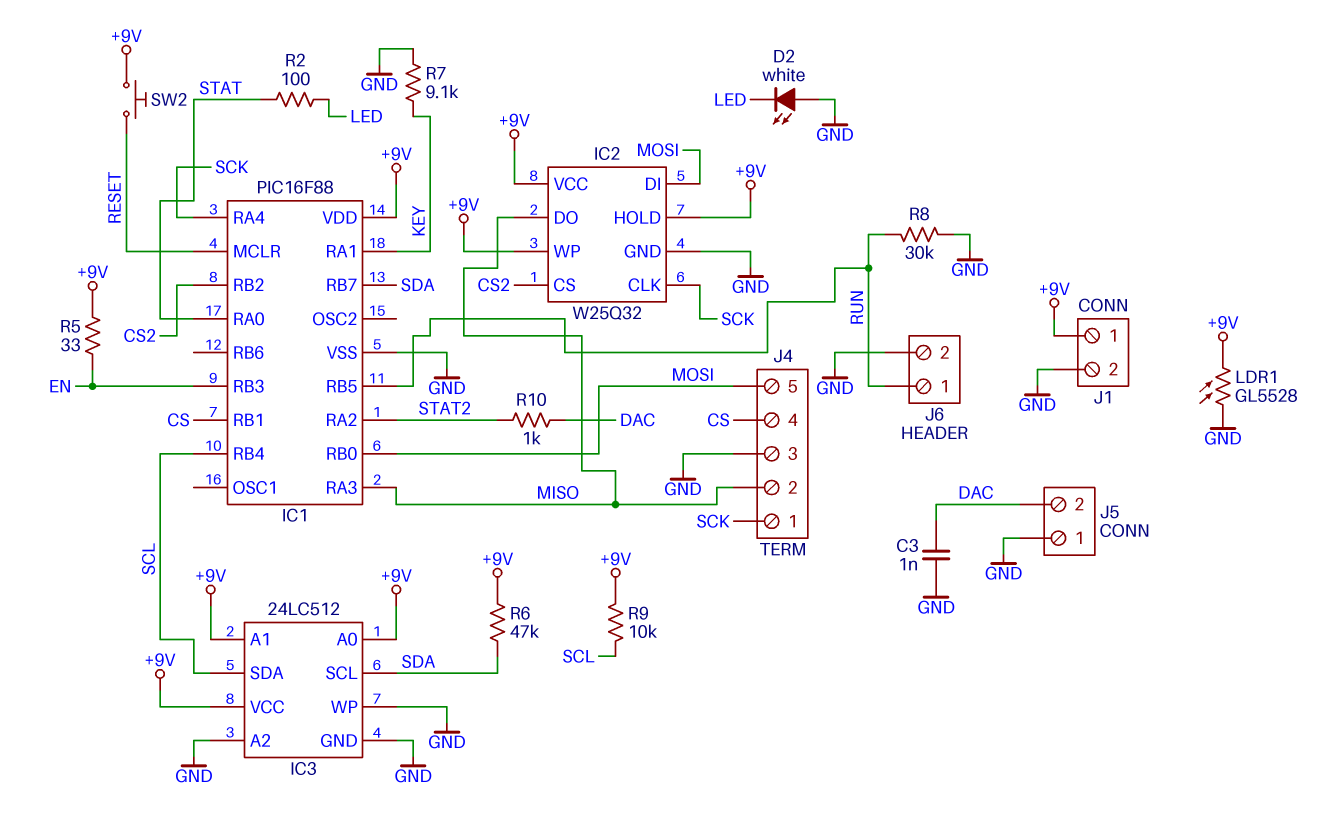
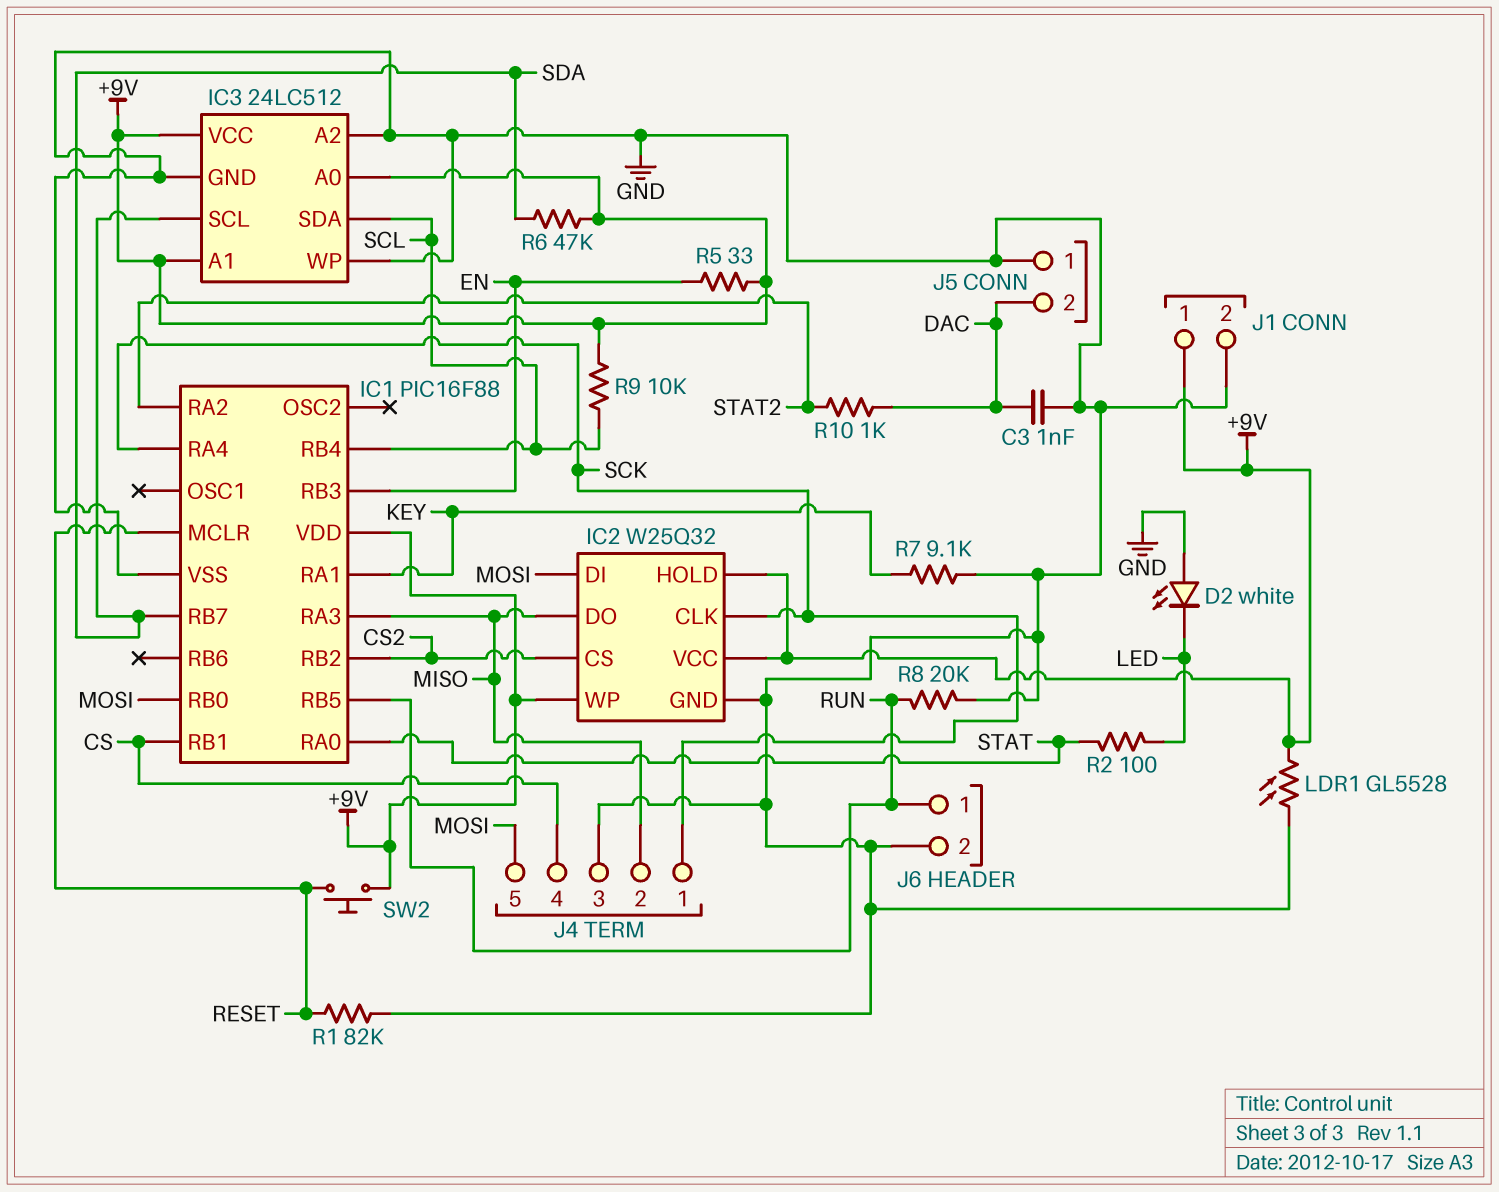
R1: none -> 82k (GND, RESET)
R8: 30k (GND, RUN) -> 20k (GND, RUN)

